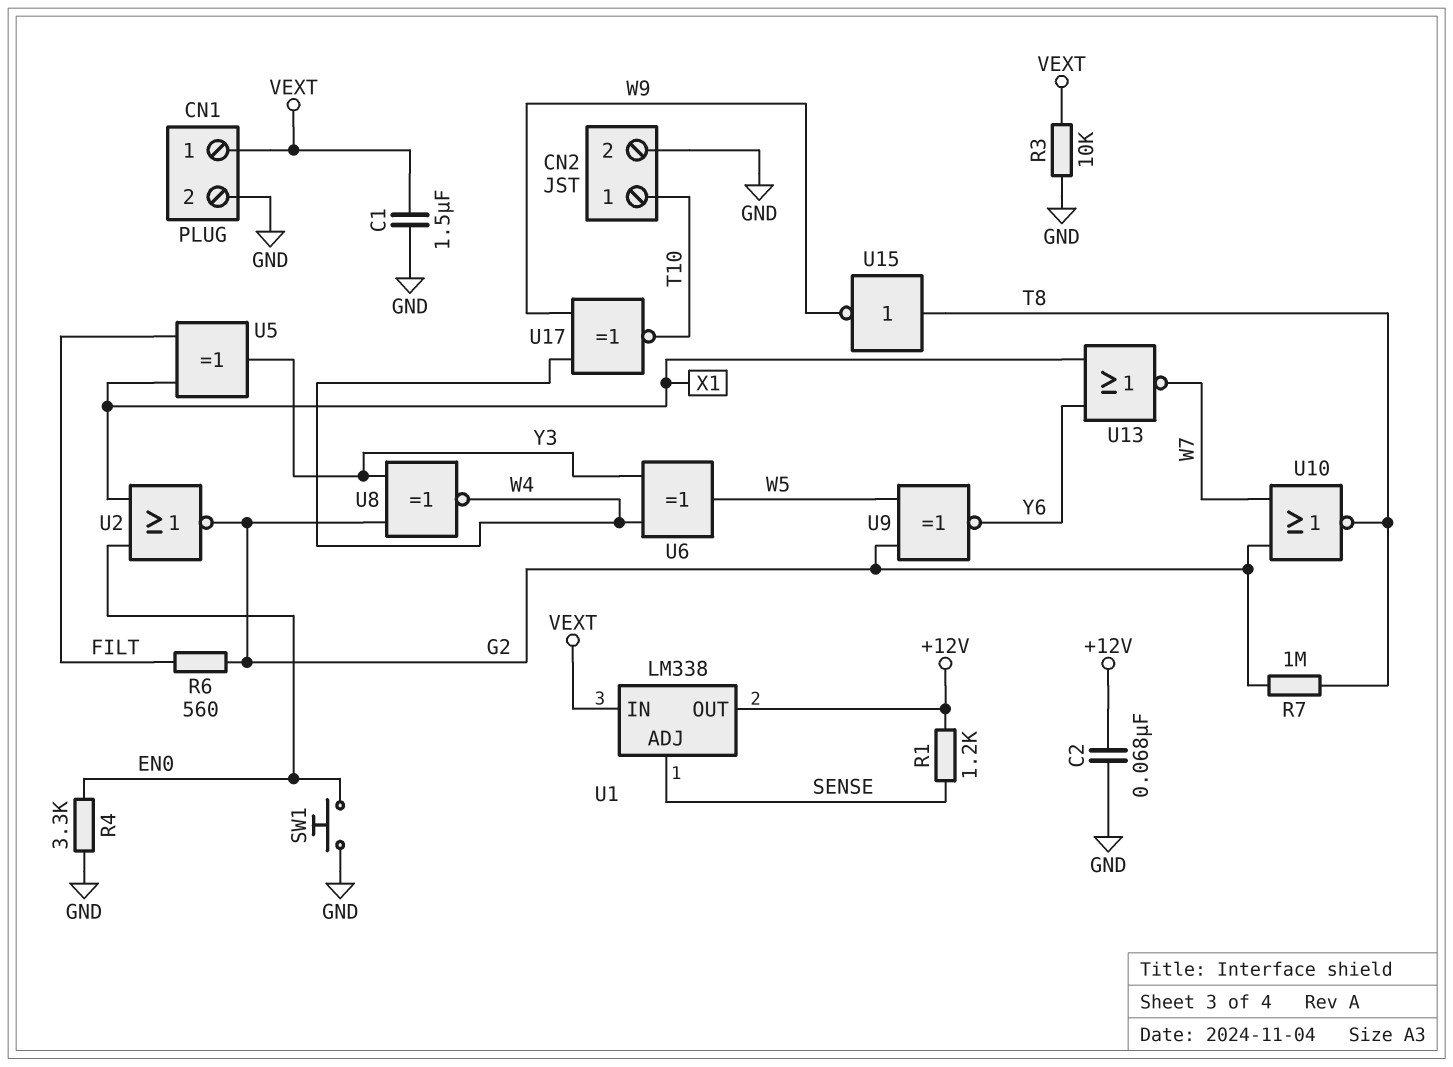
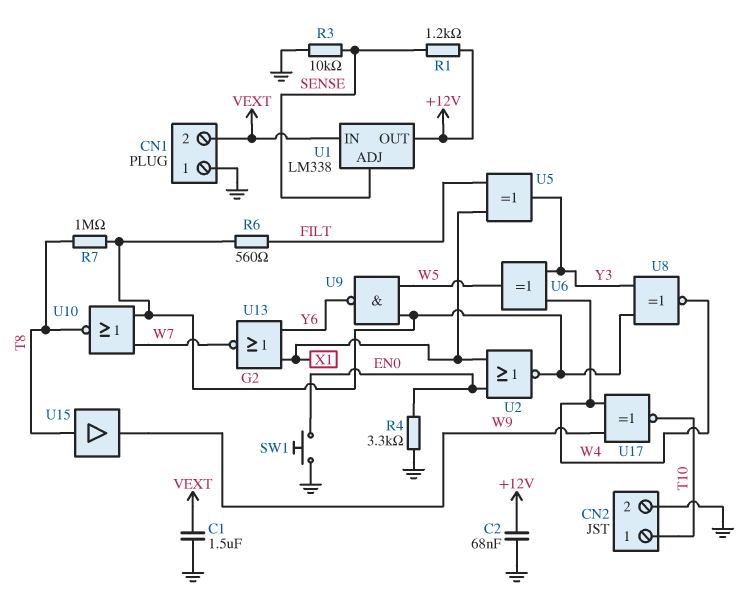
CN1 pin 1: VEXT -> GND
CN1 pin 2: GND -> VEXT
R3: 10k (GND, VEXT) -> 10k (GND, SENSE)
U9: XNOR (in G2, in W5, out Y6) -> NAND (in G2, in W5, out Y6)
U15: NOT (in T8, out W9) -> buffer (in T8, out W9)

